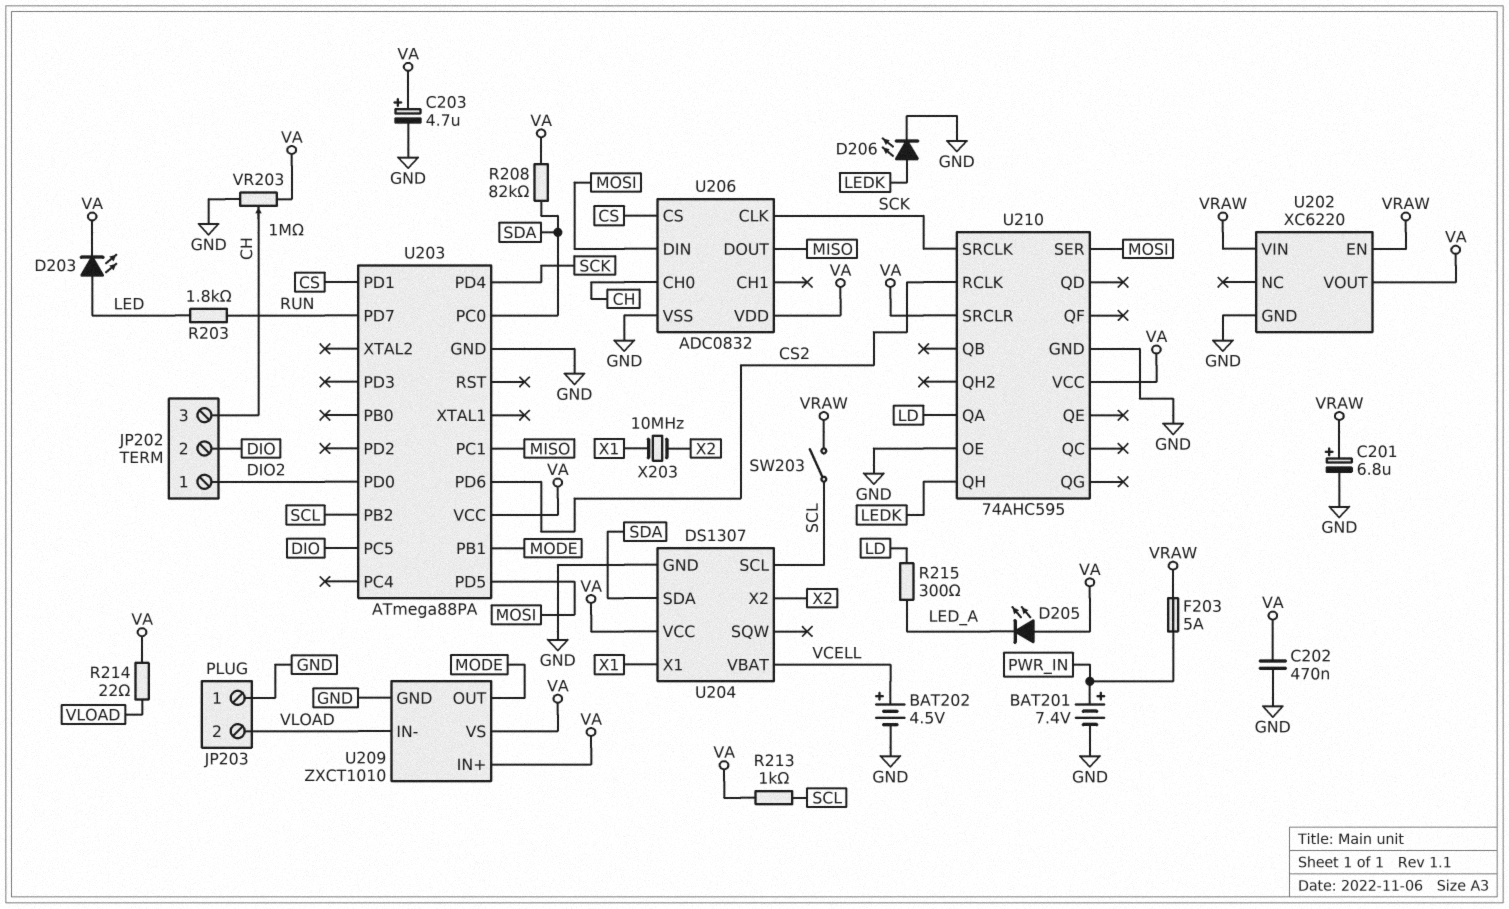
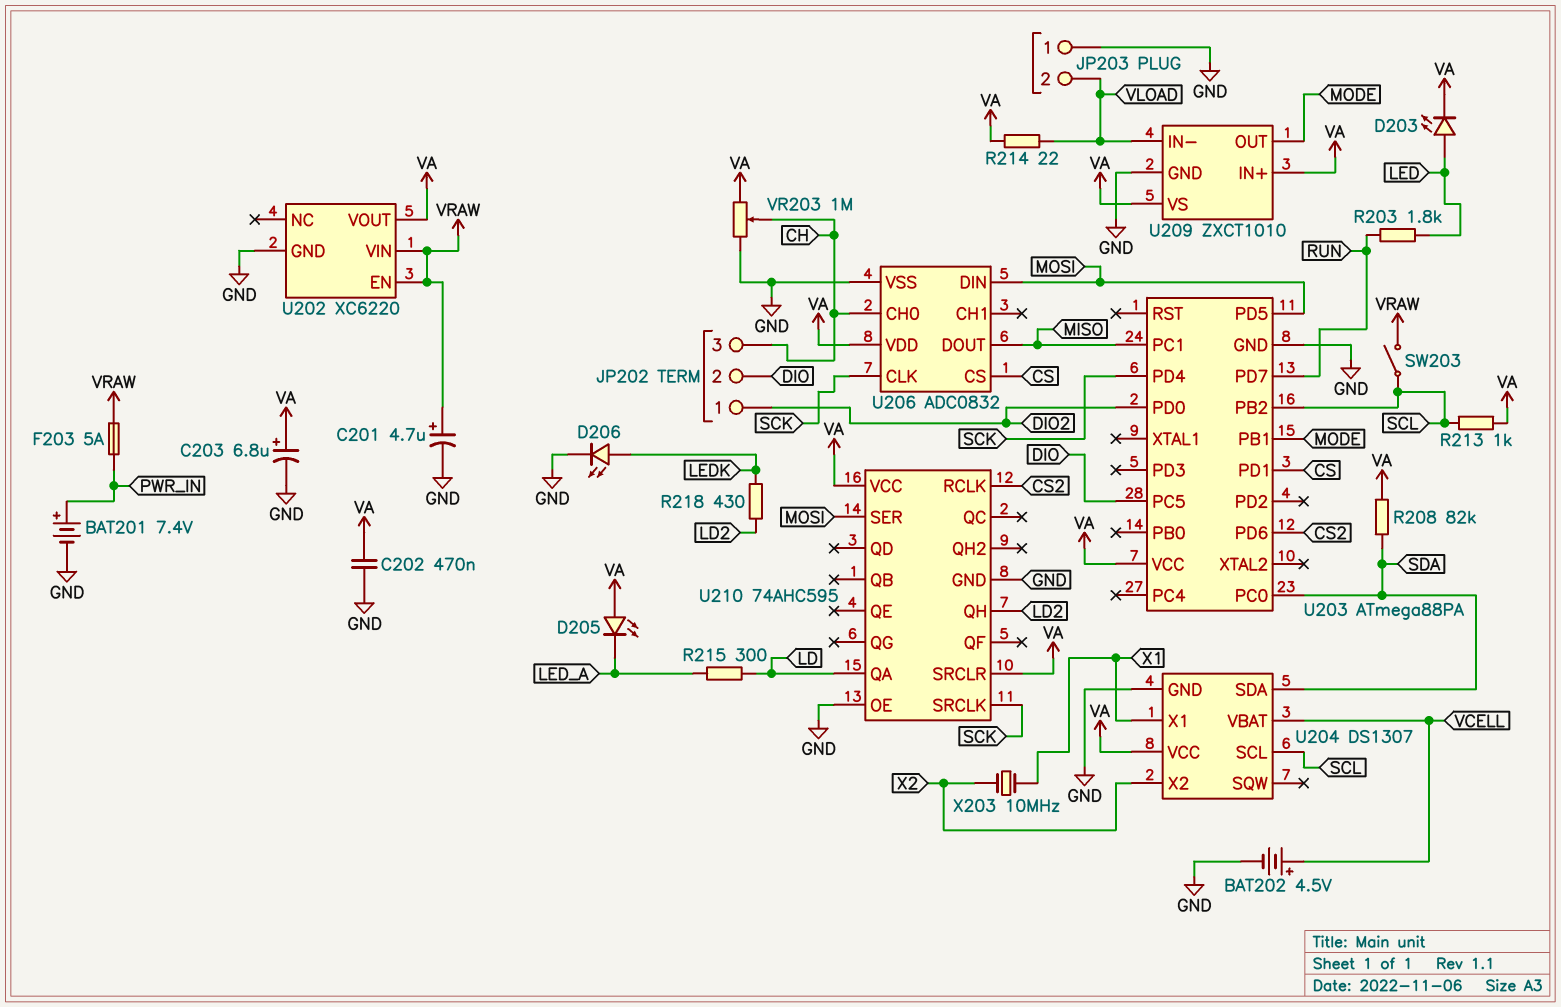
C201: 6.8uF (plus VRAW, minus GND) -> 4.7uF (plus VRAW, minus GND)
C203: 4.7uF (plus VA, minus GND) -> 6.8uF (plus VA, minus GND)
R218: none -> 430 (LD2, LEDK)
U210 pin QH: LEDK -> LD2

